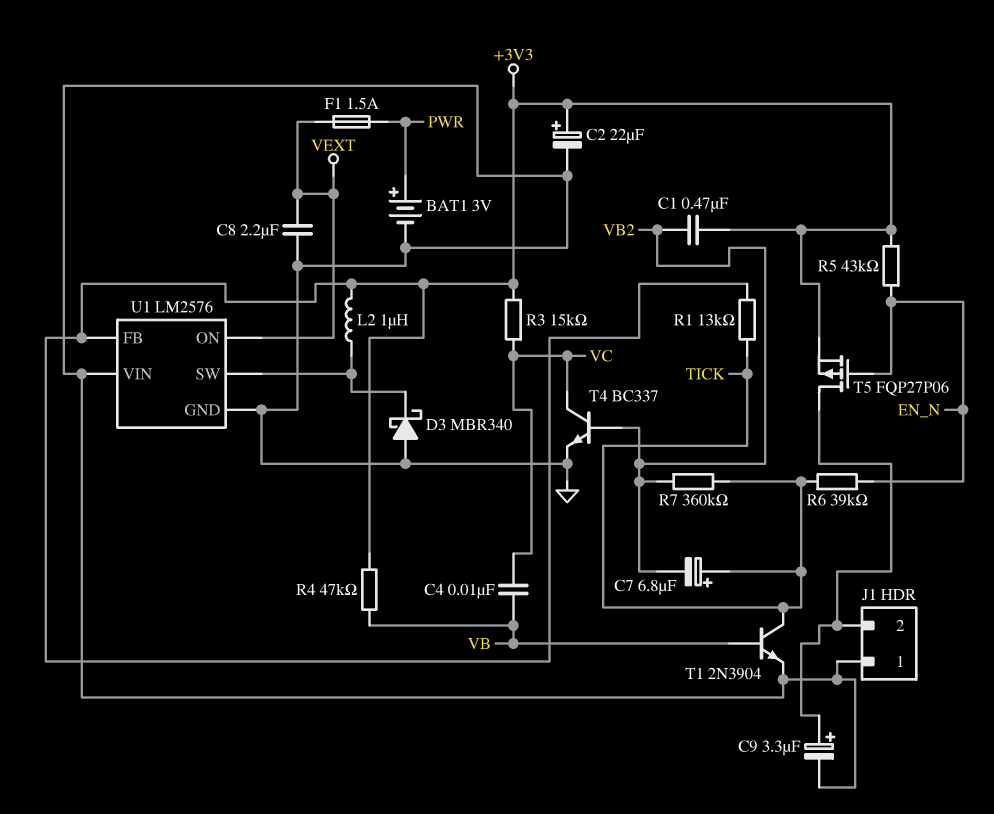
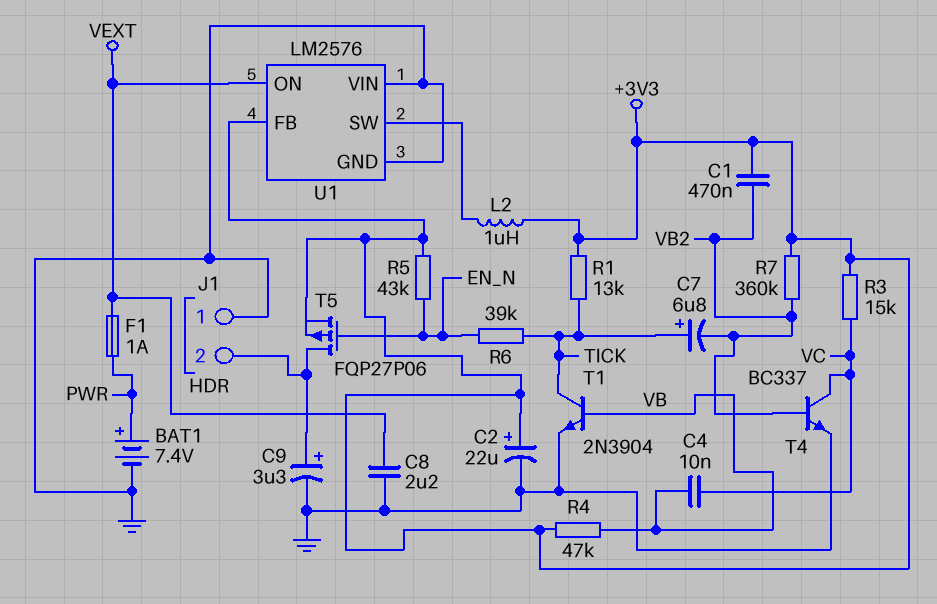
BAT1: 3V (plus PWR, minus GND) -> 7.4V (plus PWR, minus GND)
D3: schottky MBR340 (A GND, K U1/SW) -> none
F1: 1.5A (PWR, VEXT) -> 1A (PWR, VEXT)
R7: 360k (TICK, VB2) -> 360k (+3V3, VB2)

